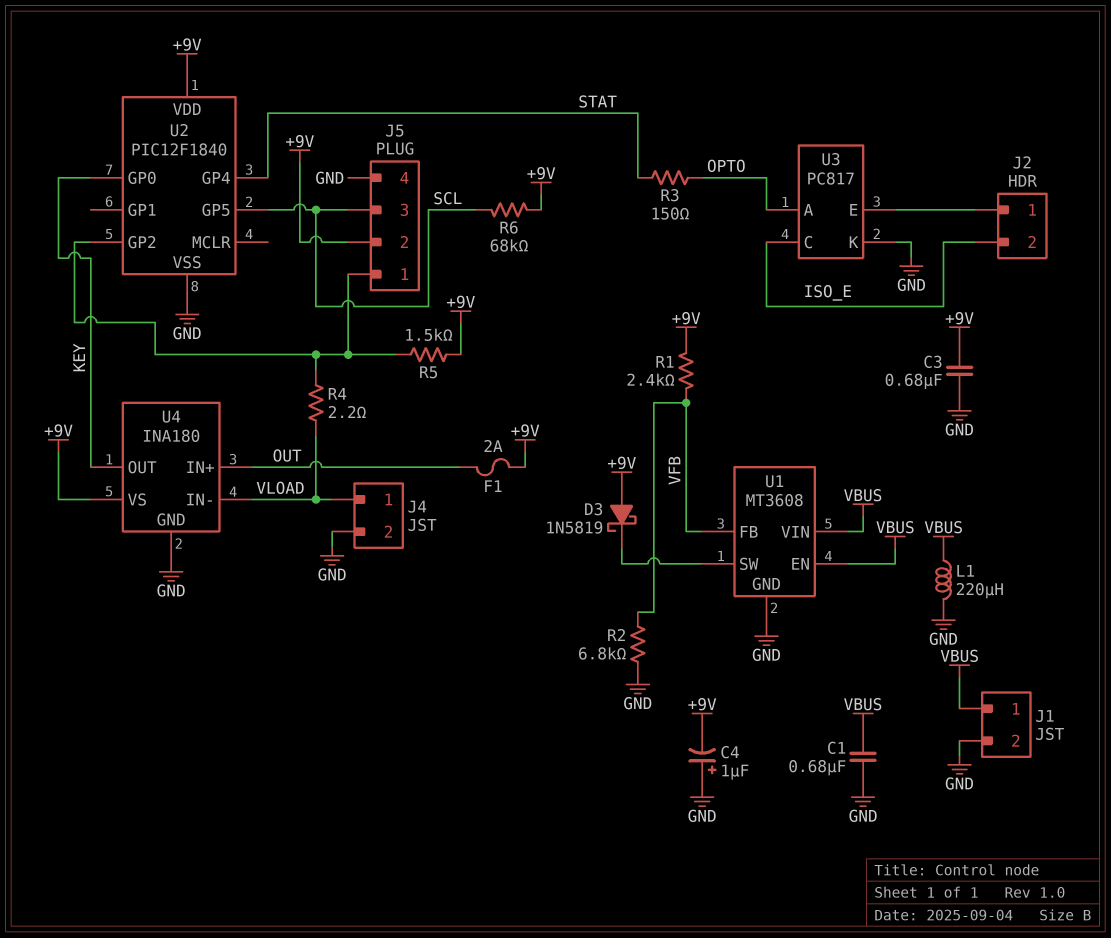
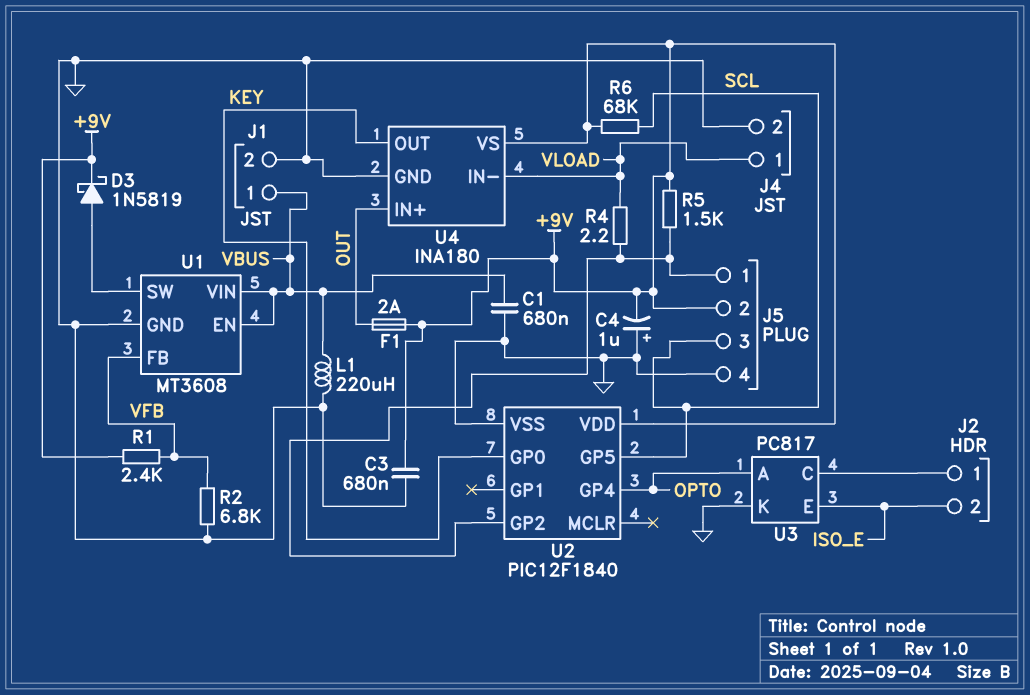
D3: schottky 1N5819 (A +9V, K U1/SW) -> schottky 1N5819 (A U1/SW, K +9V)
R3: 150 (OPTO, STAT) -> none
U2 pin GP4: STAT -> OPTO
U3 pin C: ISO_E -> J2/1
U3 pin E: J2/1 -> ISO_E

